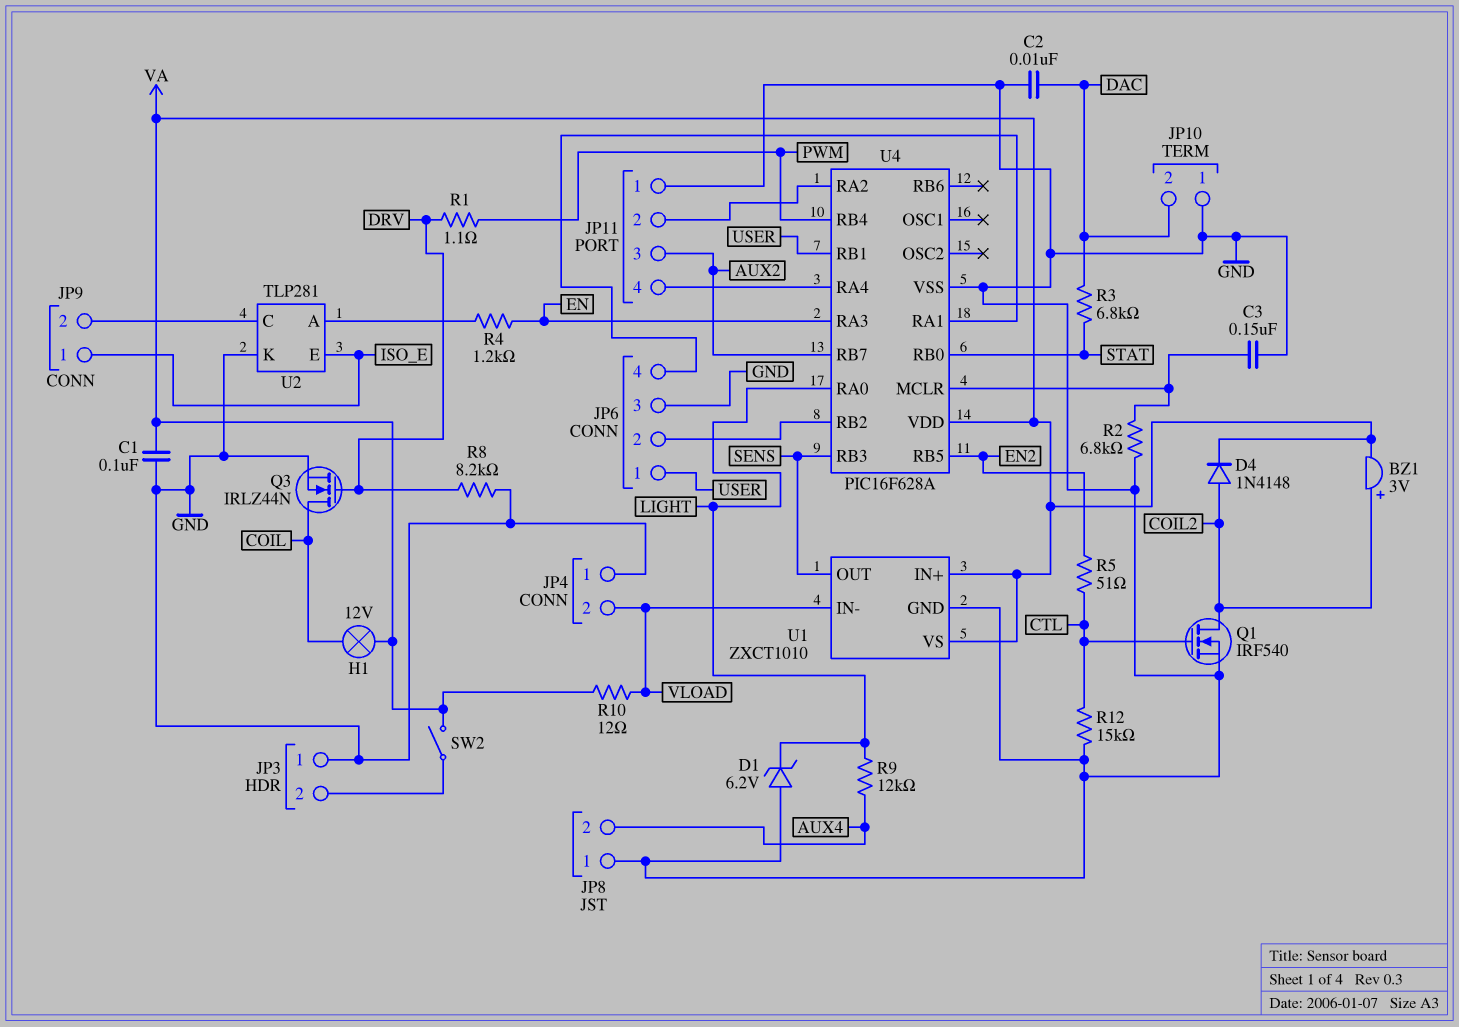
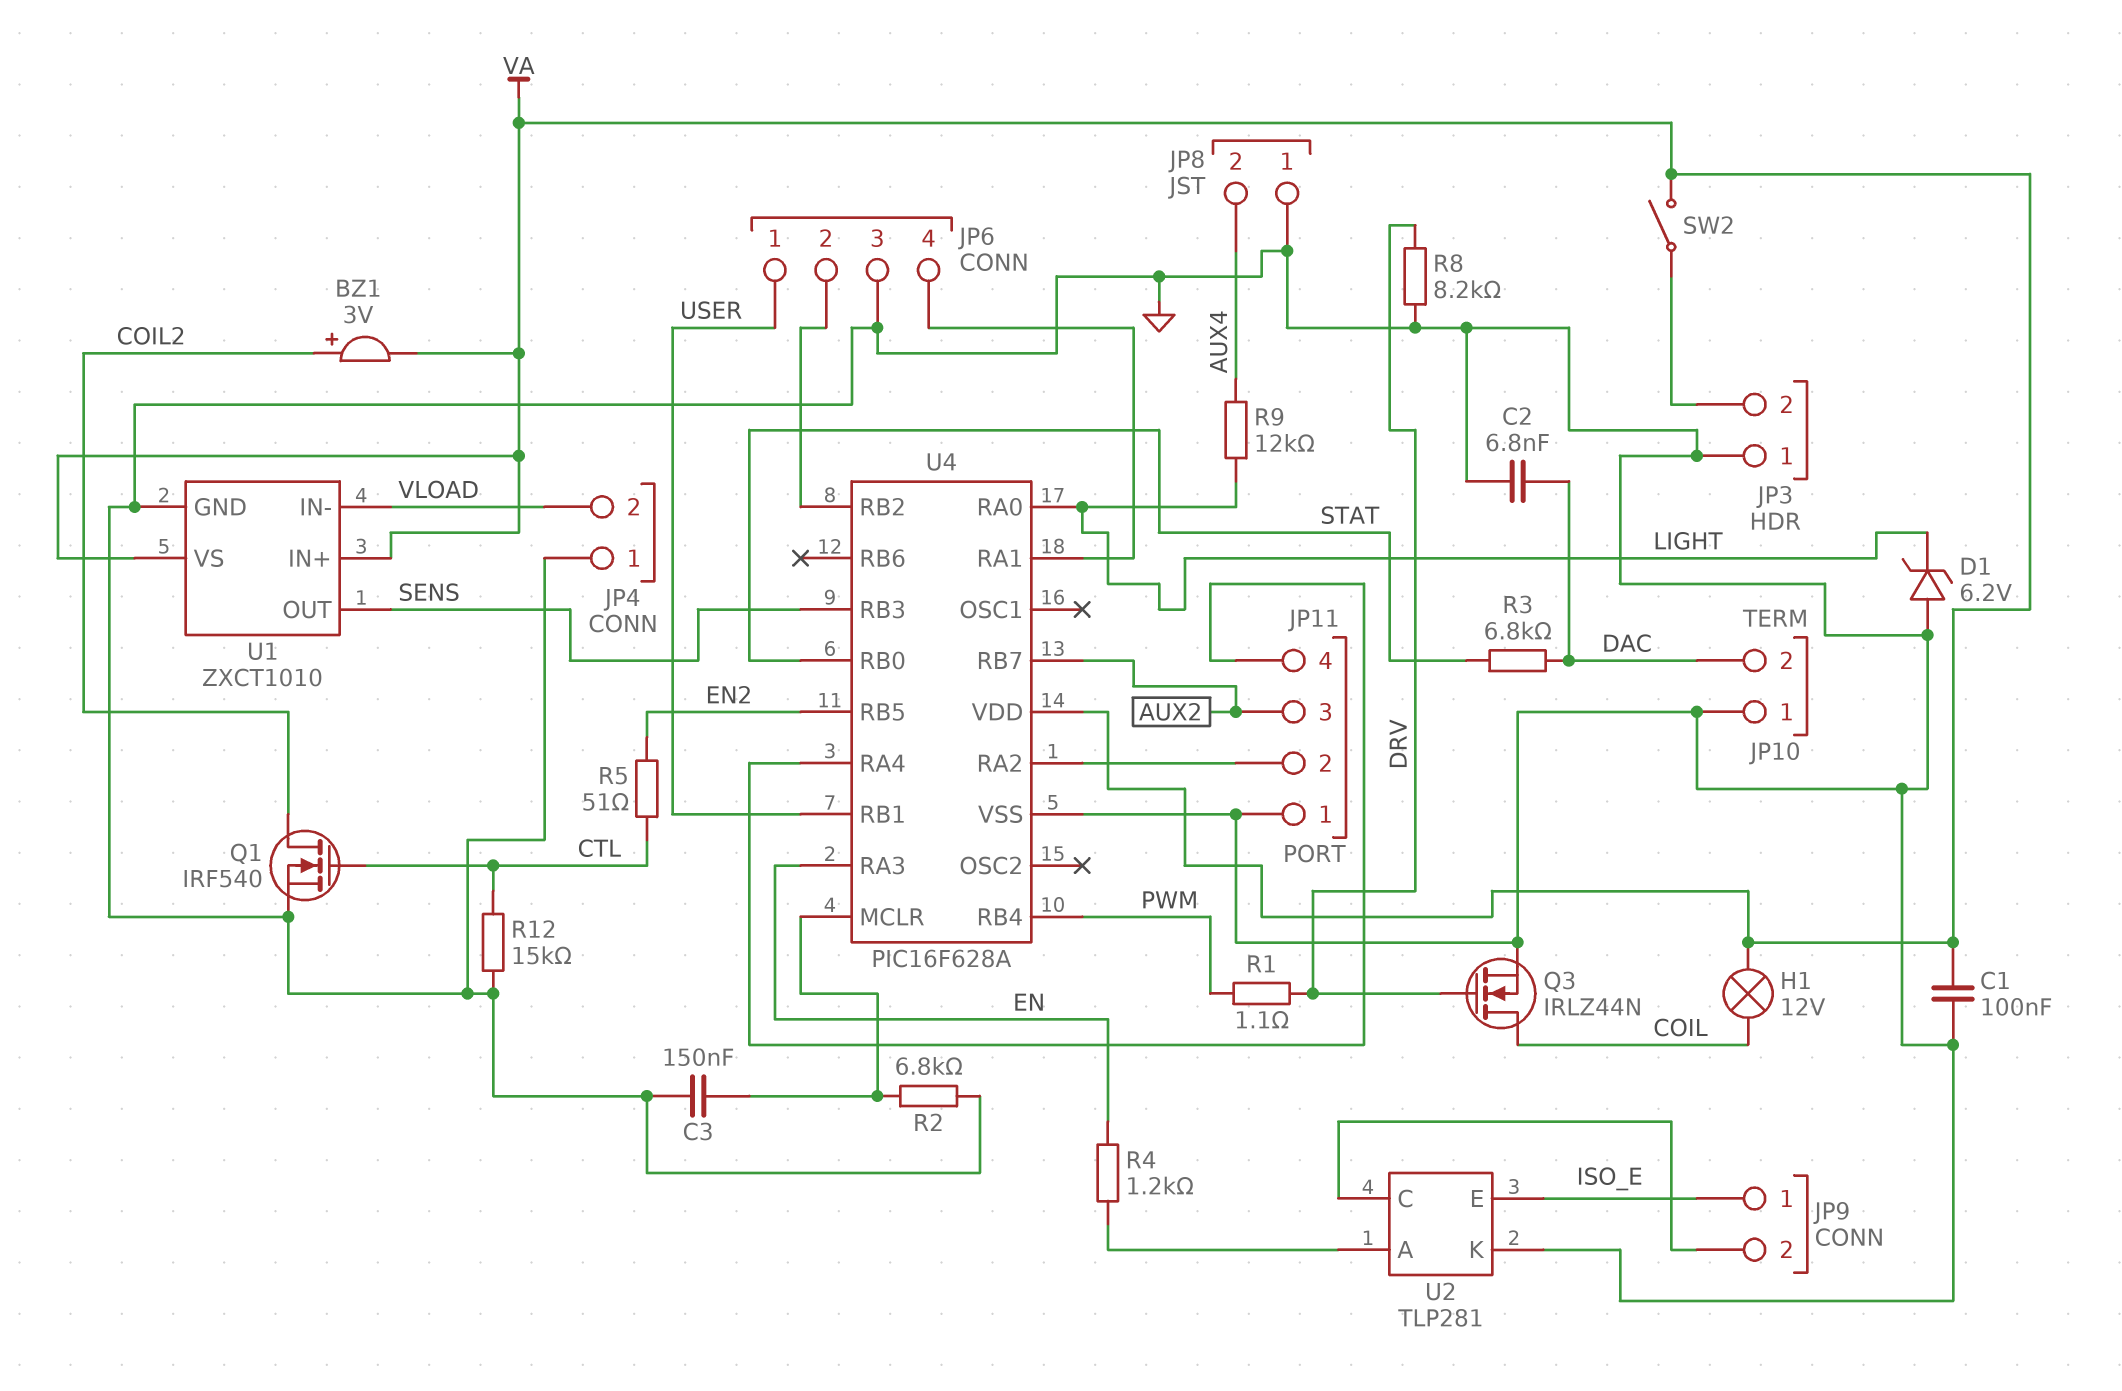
C2: 10nF (DAC, GND) -> 6.8nF (DAC, GND)
D4: diode 1N4148 (A COIL2, K VA) -> none
R10: 12 (VA, VLOAD) -> none

